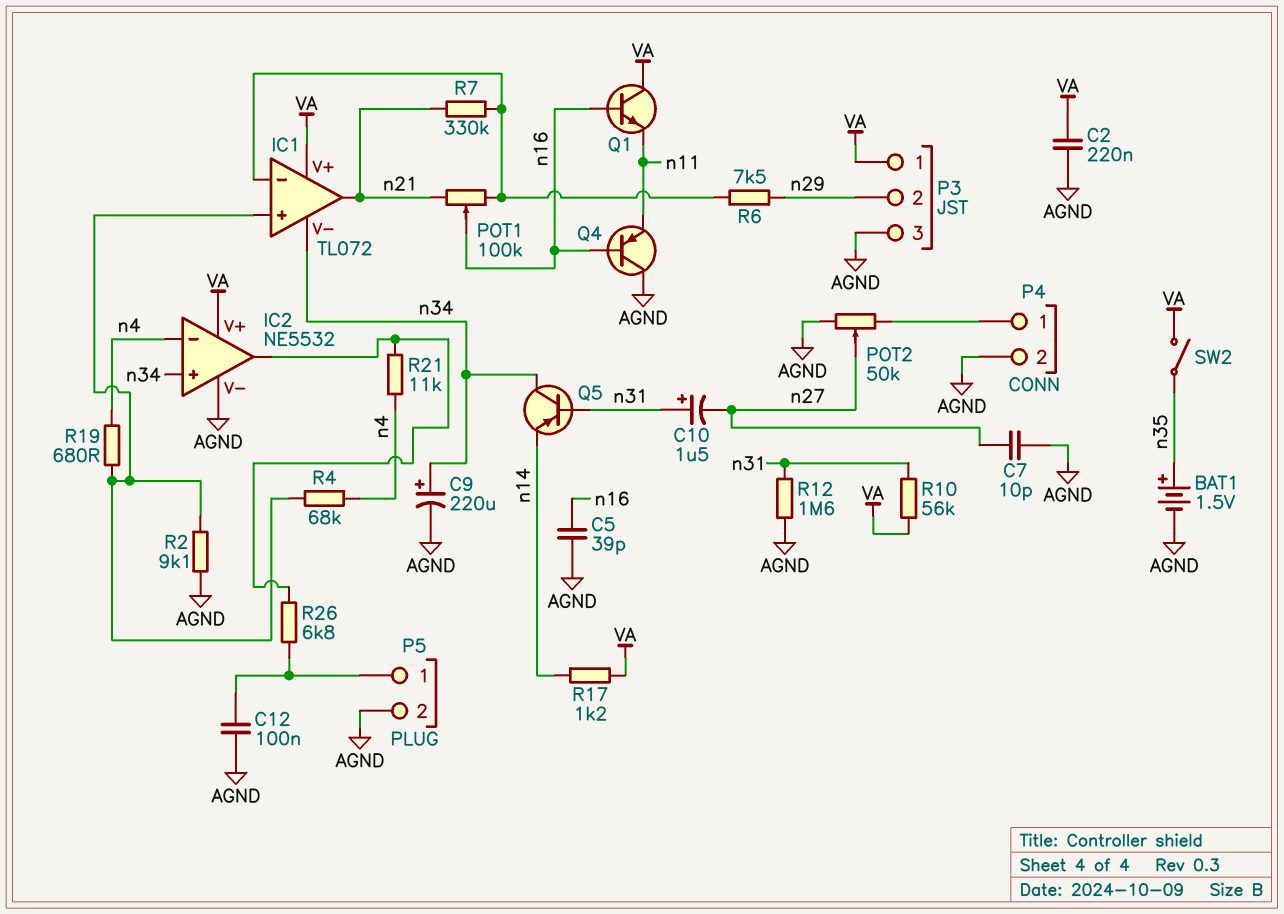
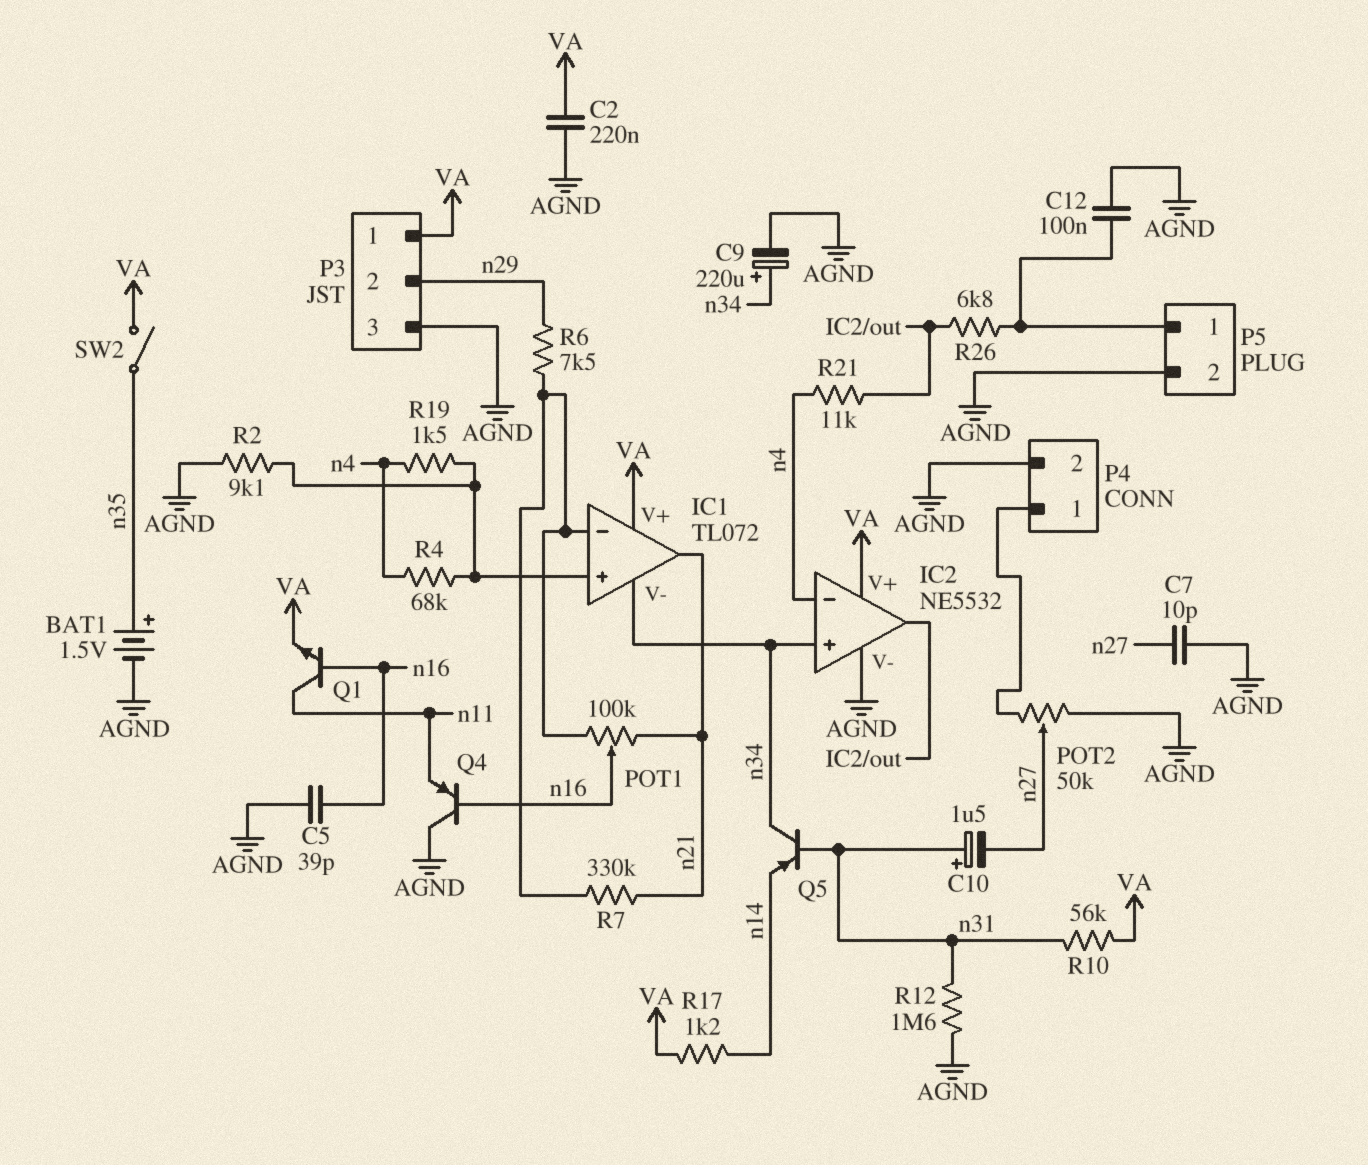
Q1: NPN (B n16, C VA, E n11) -> NPN (B n16, C n11, E VA)
R19: 680 (IC1/in+, n4) -> 1.5k (IC1/in+, n4)

